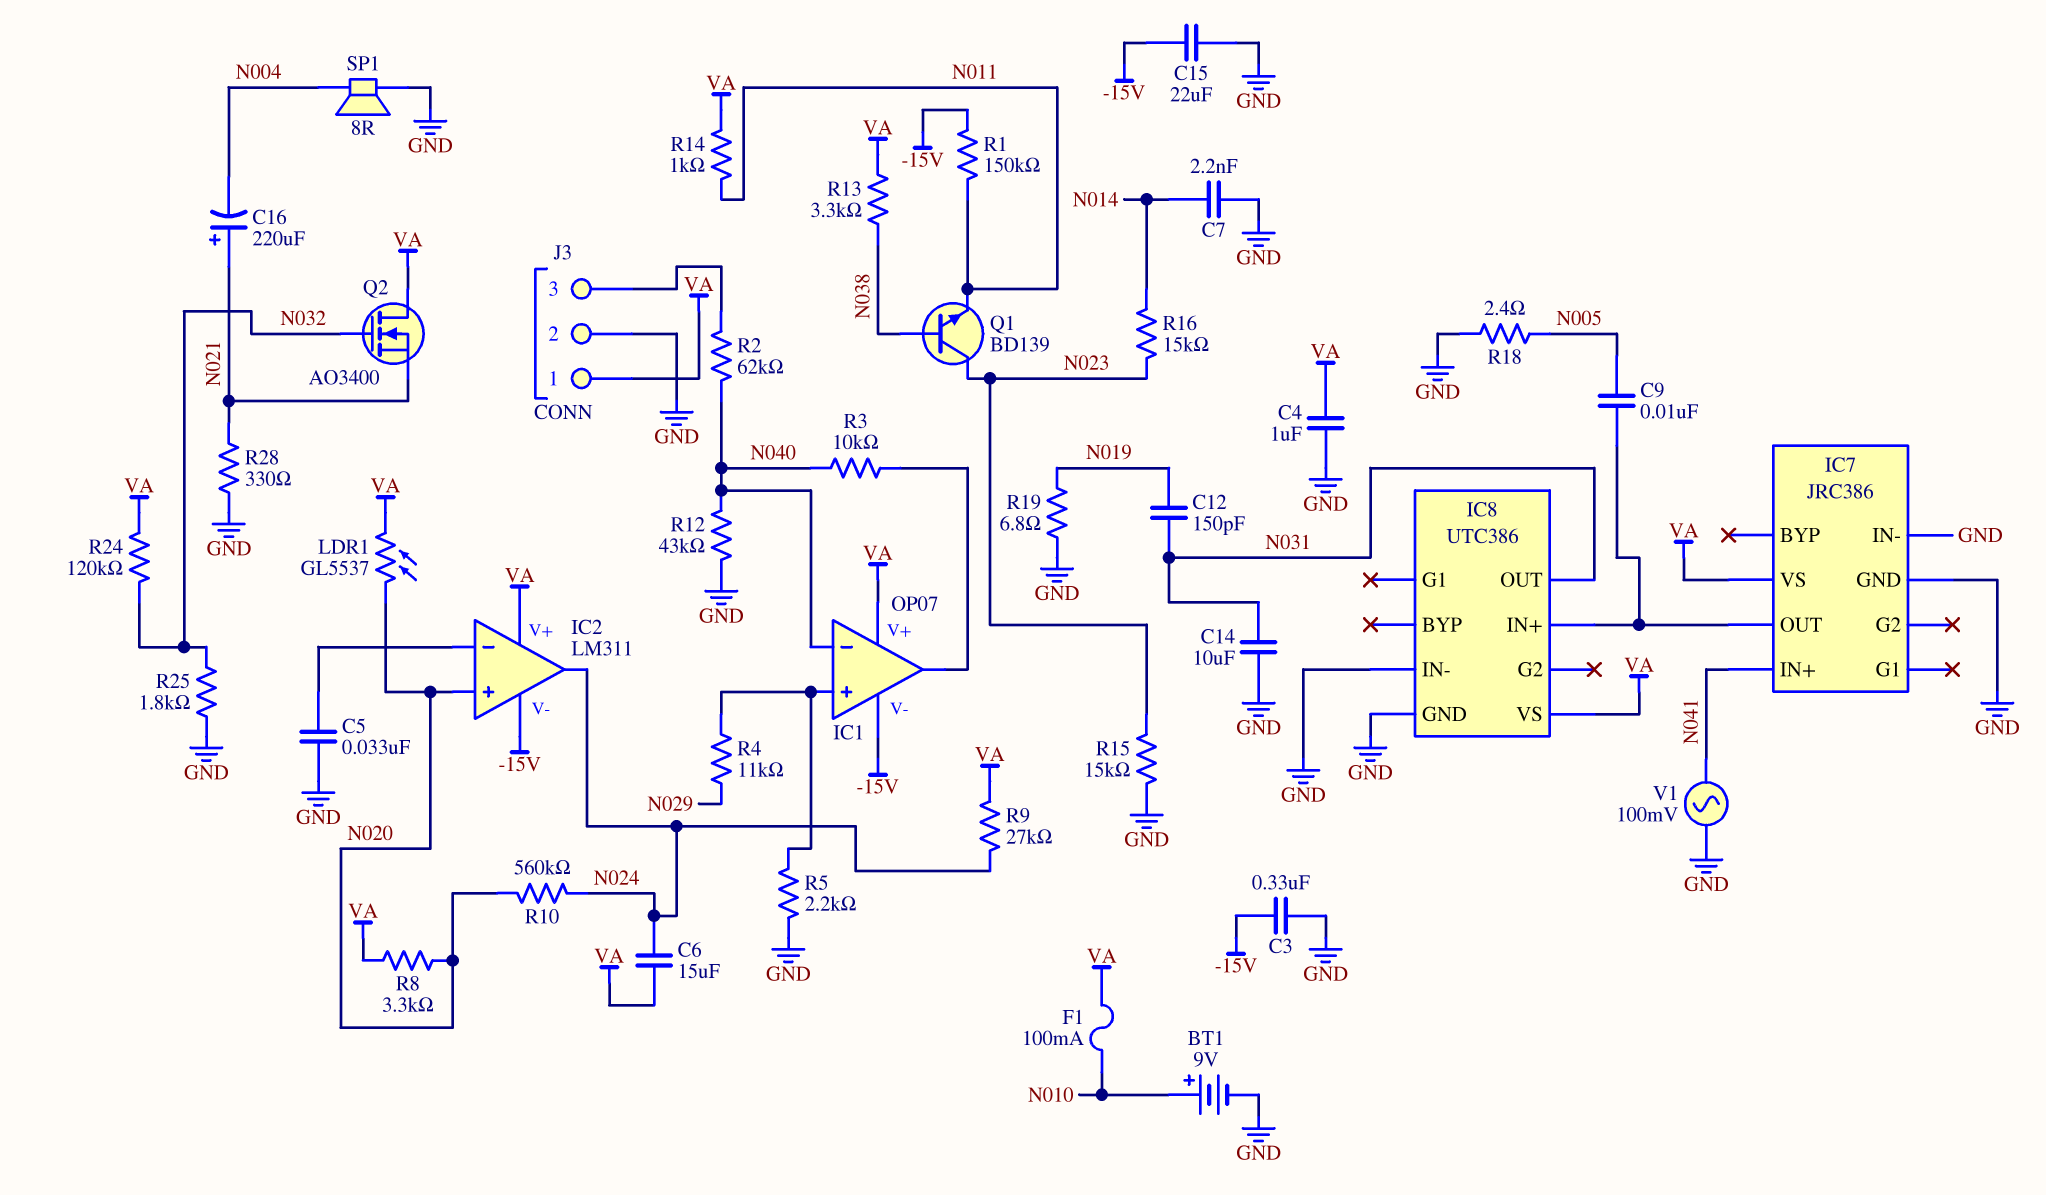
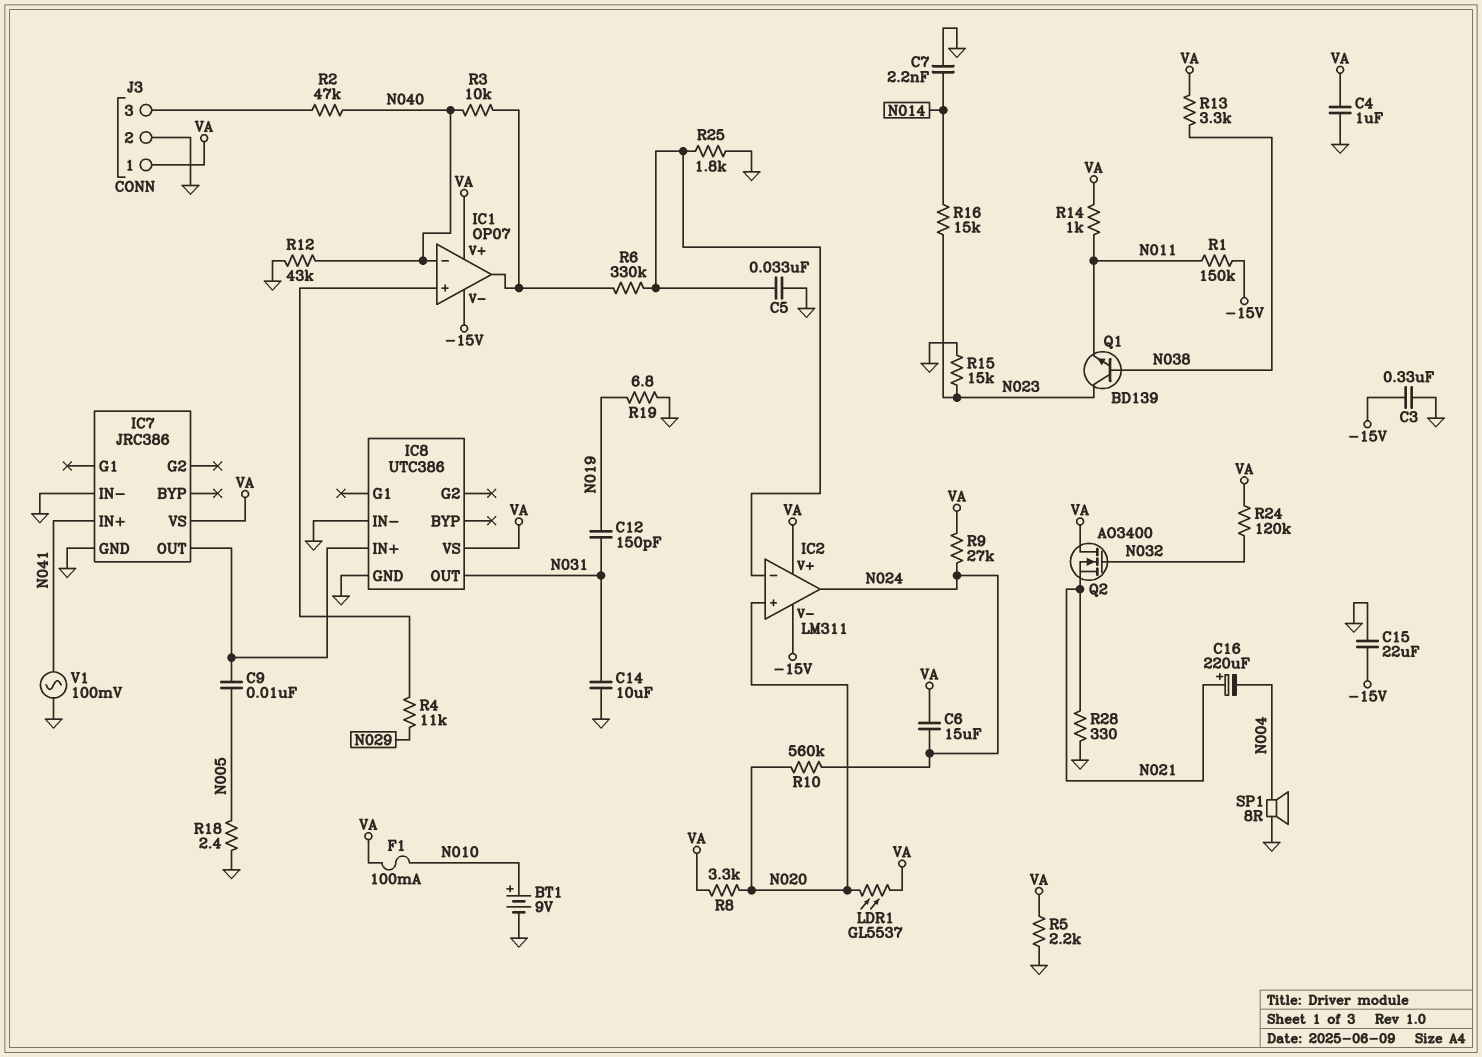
R2: 62k (J3/3, N040) -> 47k (J3/3, N040)
R5: 2.2k (GND, IC1/in+) -> 2.2k (GND, VA)
R6: none -> 330k (IC1/out, IC2/in-)
R25: 1.8k (GND, N032) -> 1.8k (GND, IC2/in-)

